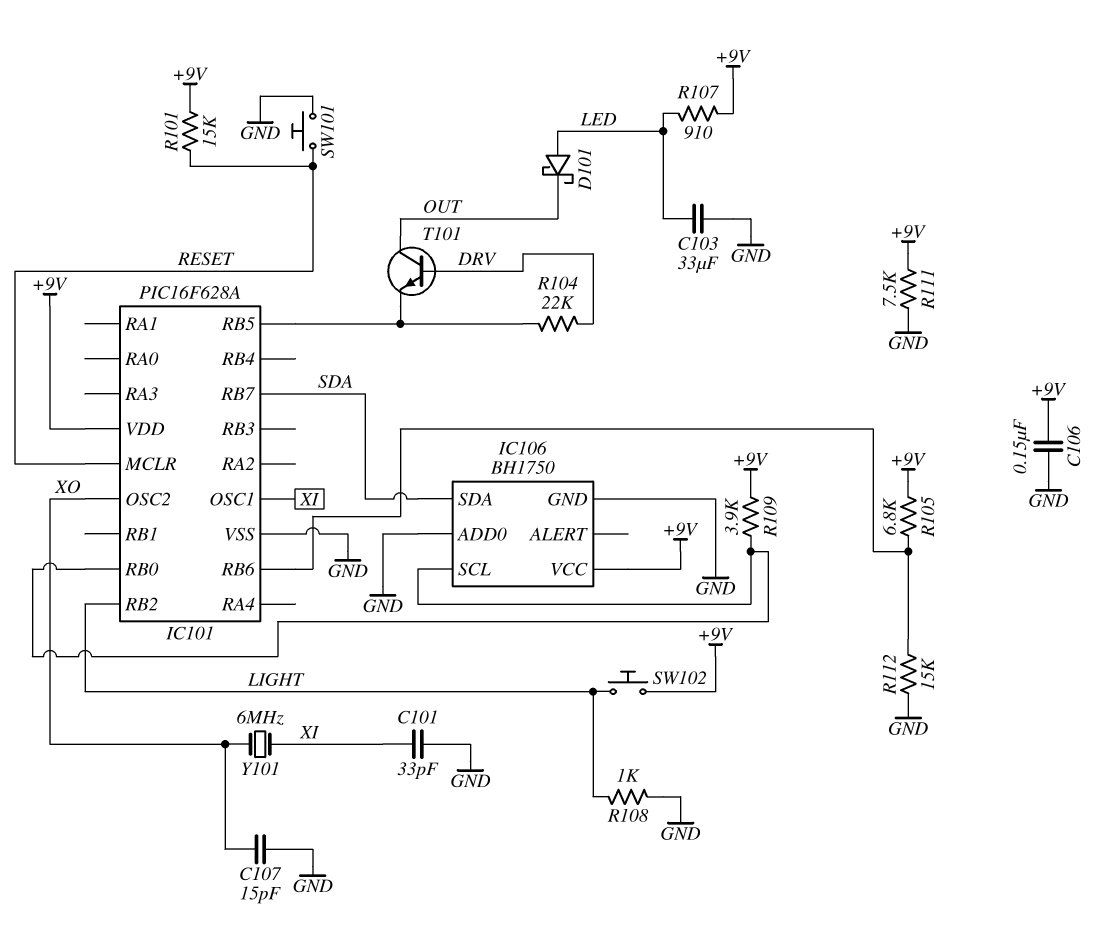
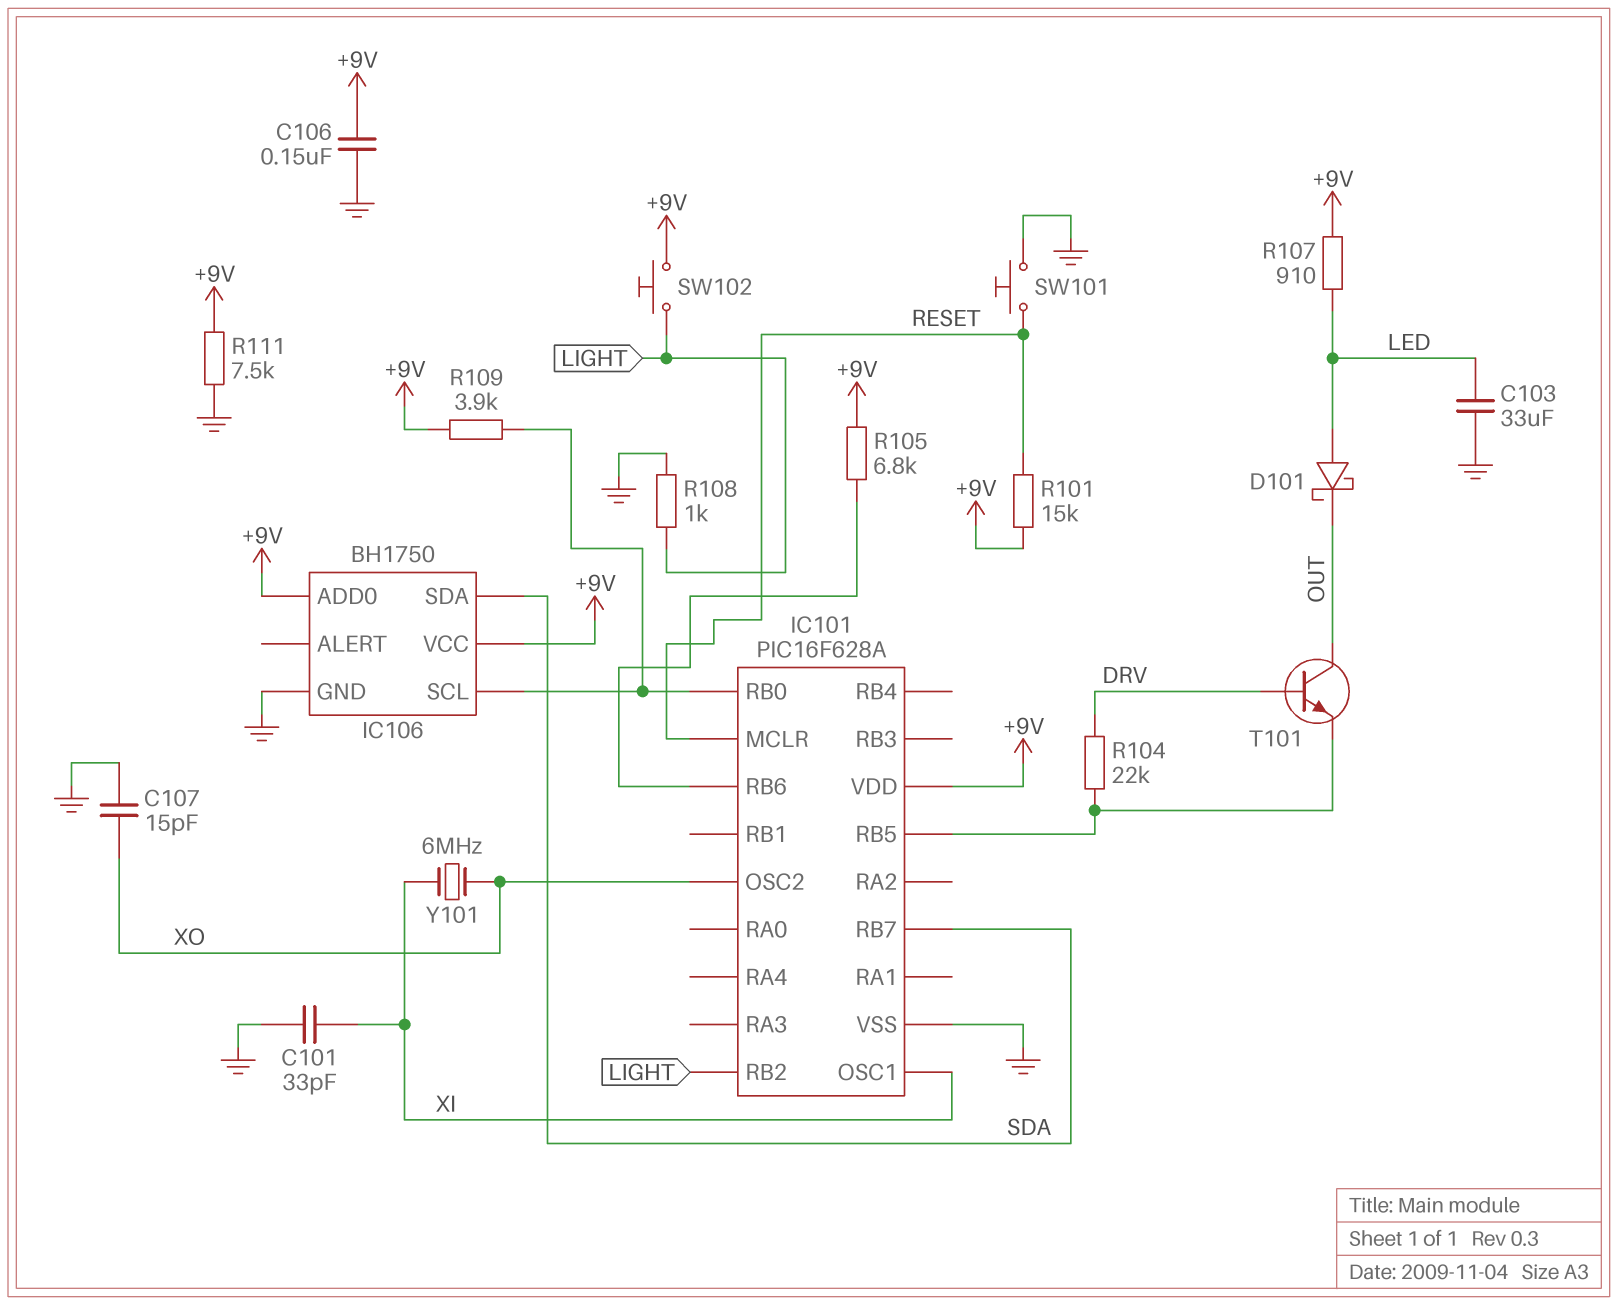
IC106 pin ADD0: GND -> +9V
R112: 15k (GND, IC101/RB6) -> none

